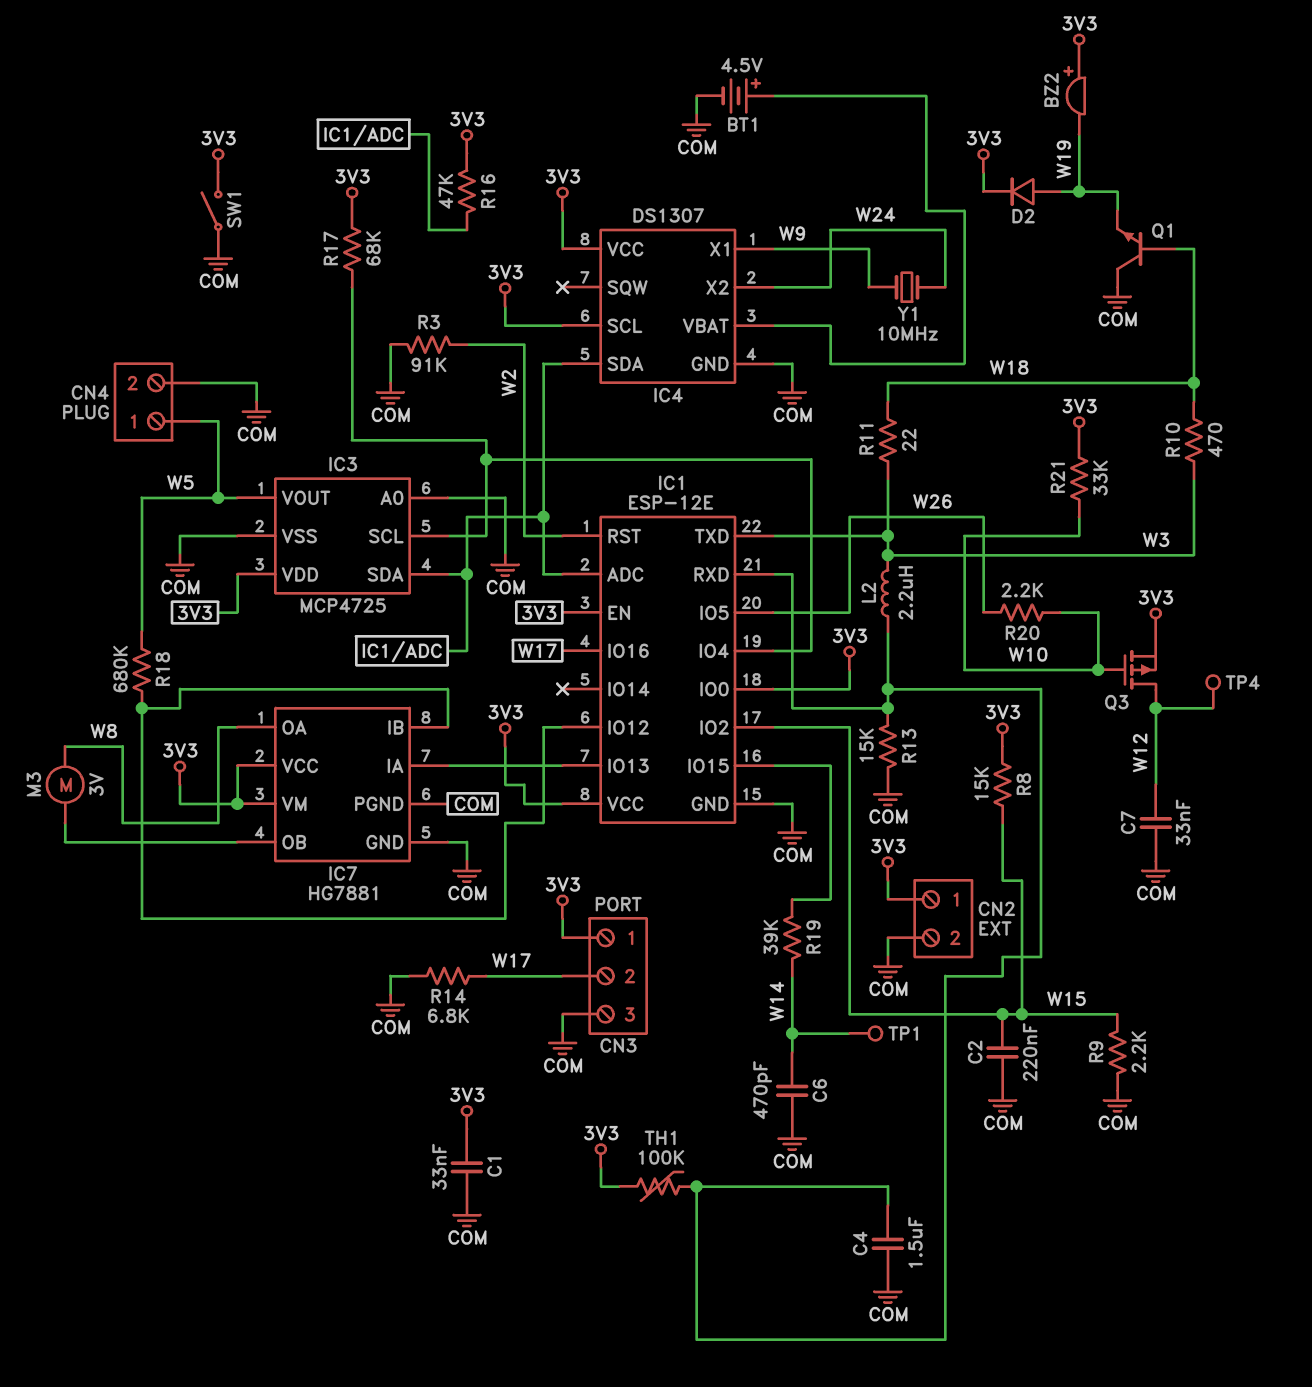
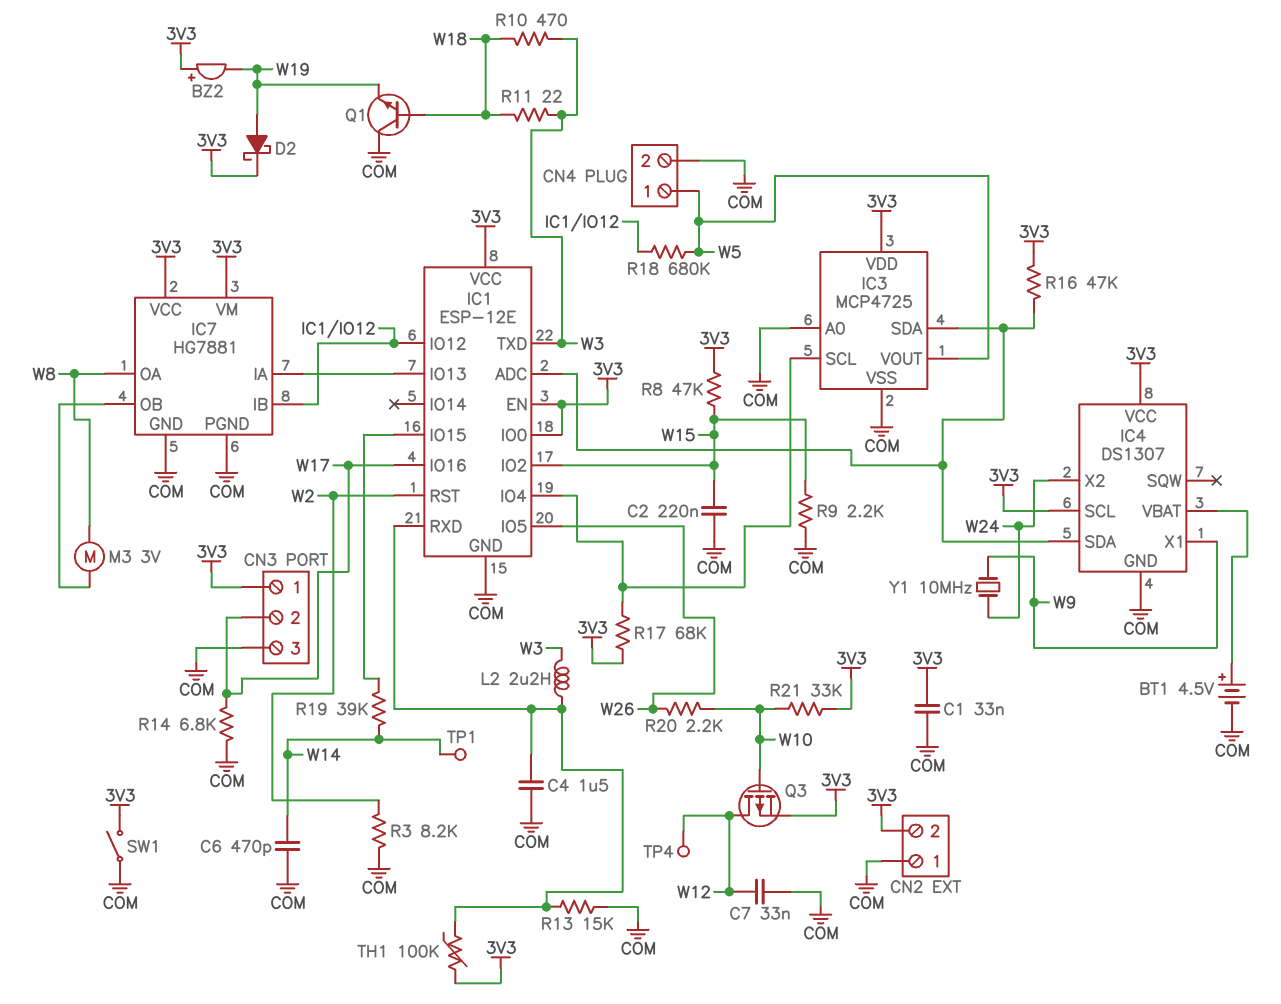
CN2 pin 1: 3V3 -> COM
CN2 pin 2: COM -> 3V3
D2: diode (A W19, K 3V3) -> schottky (A W19, K 3V3)
R3: 91k (COM, W2) -> 8.2k (COM, W2)
R8: 15k (3V3, W15) -> 47k (3V3, W15)

